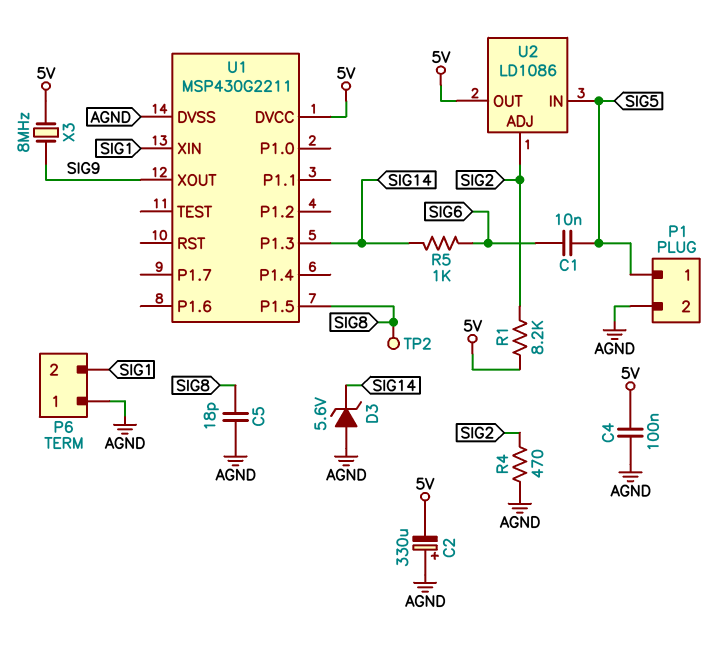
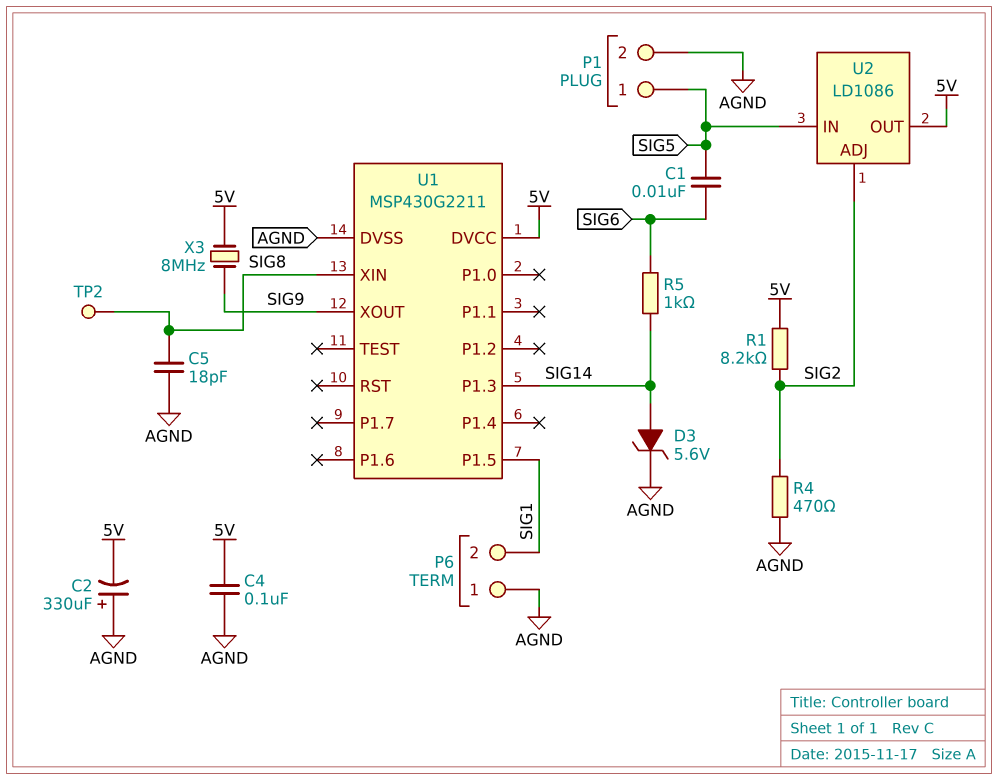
D3: zener 5.6V (A AGND, K SIG14) -> zener 5.6V (A SIG14, K AGND)
U1 pin P1.5: SIG8 -> SIG1
U1 pin XIN: SIG1 -> SIG8

